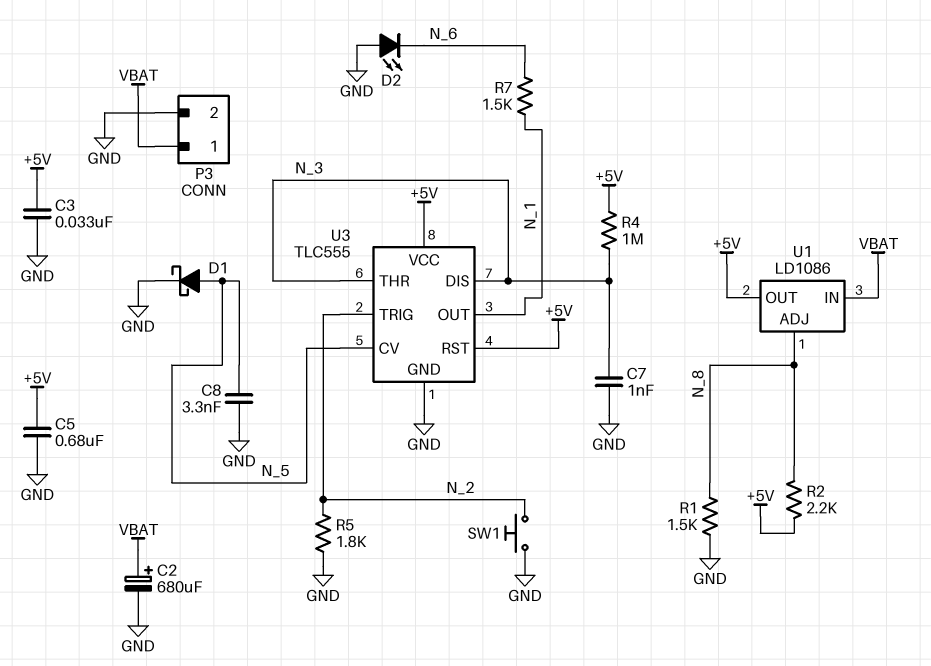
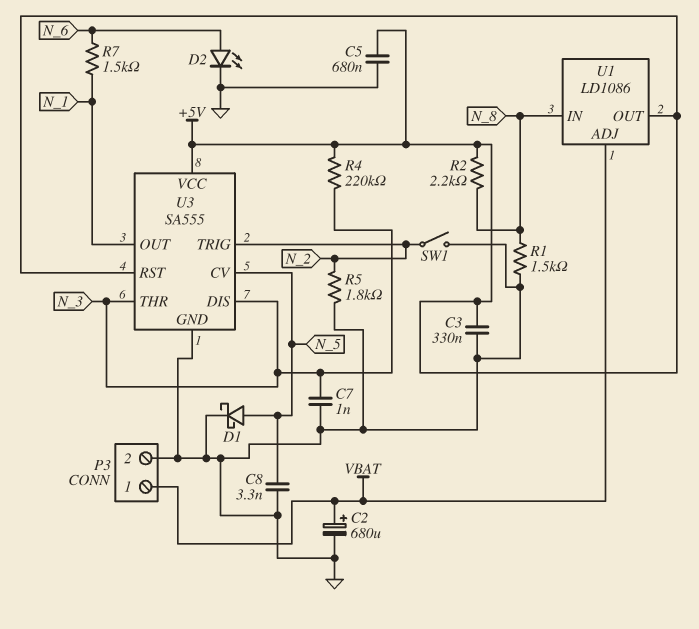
C3: 33nF (+5V, GND) -> 330nF (+5V, GND)
D2: LED (A GND, K N_6) -> LED (A N_6, K GND)
R4: 1M (+5V, N_3) -> 220k (+5V, N_3)
SW1: button (GND, N_2) -> switch (GND, N_2)
U1 pin ADJ: N_8 -> VBAT
U1 pin IN: VBAT -> N_8
U3: TLC555 -> SA555

